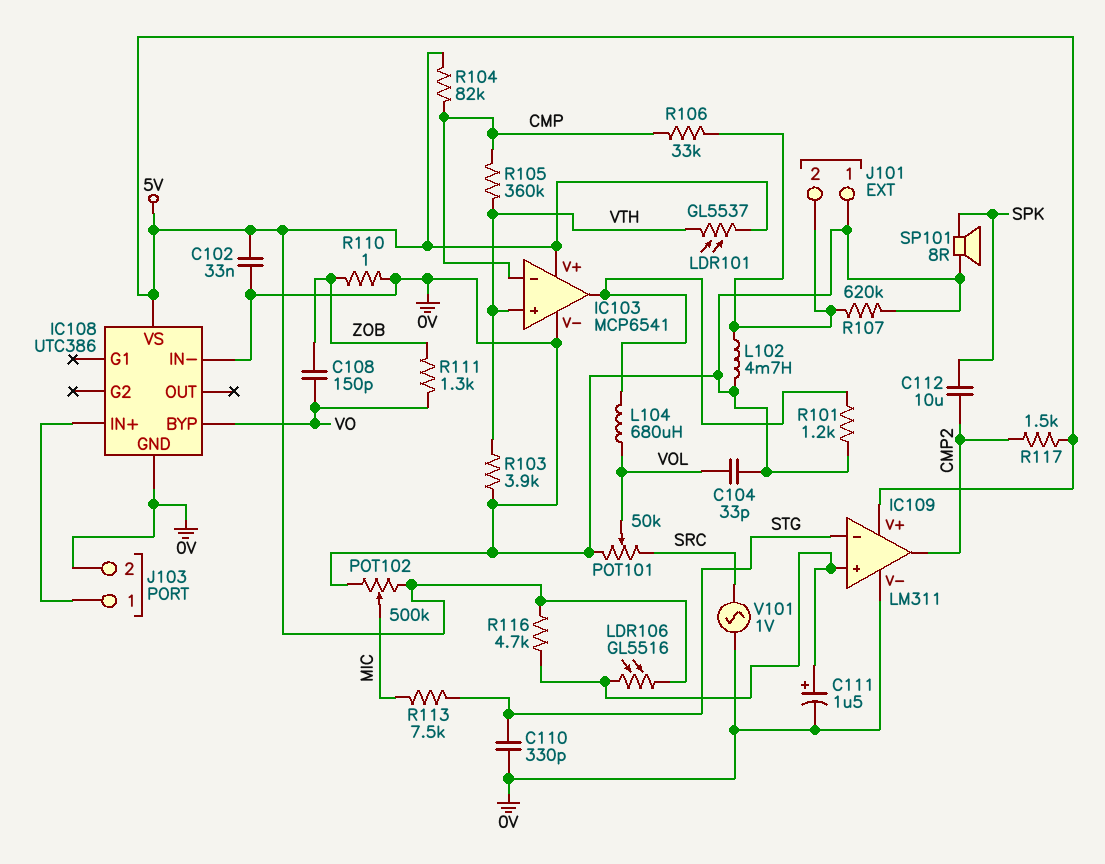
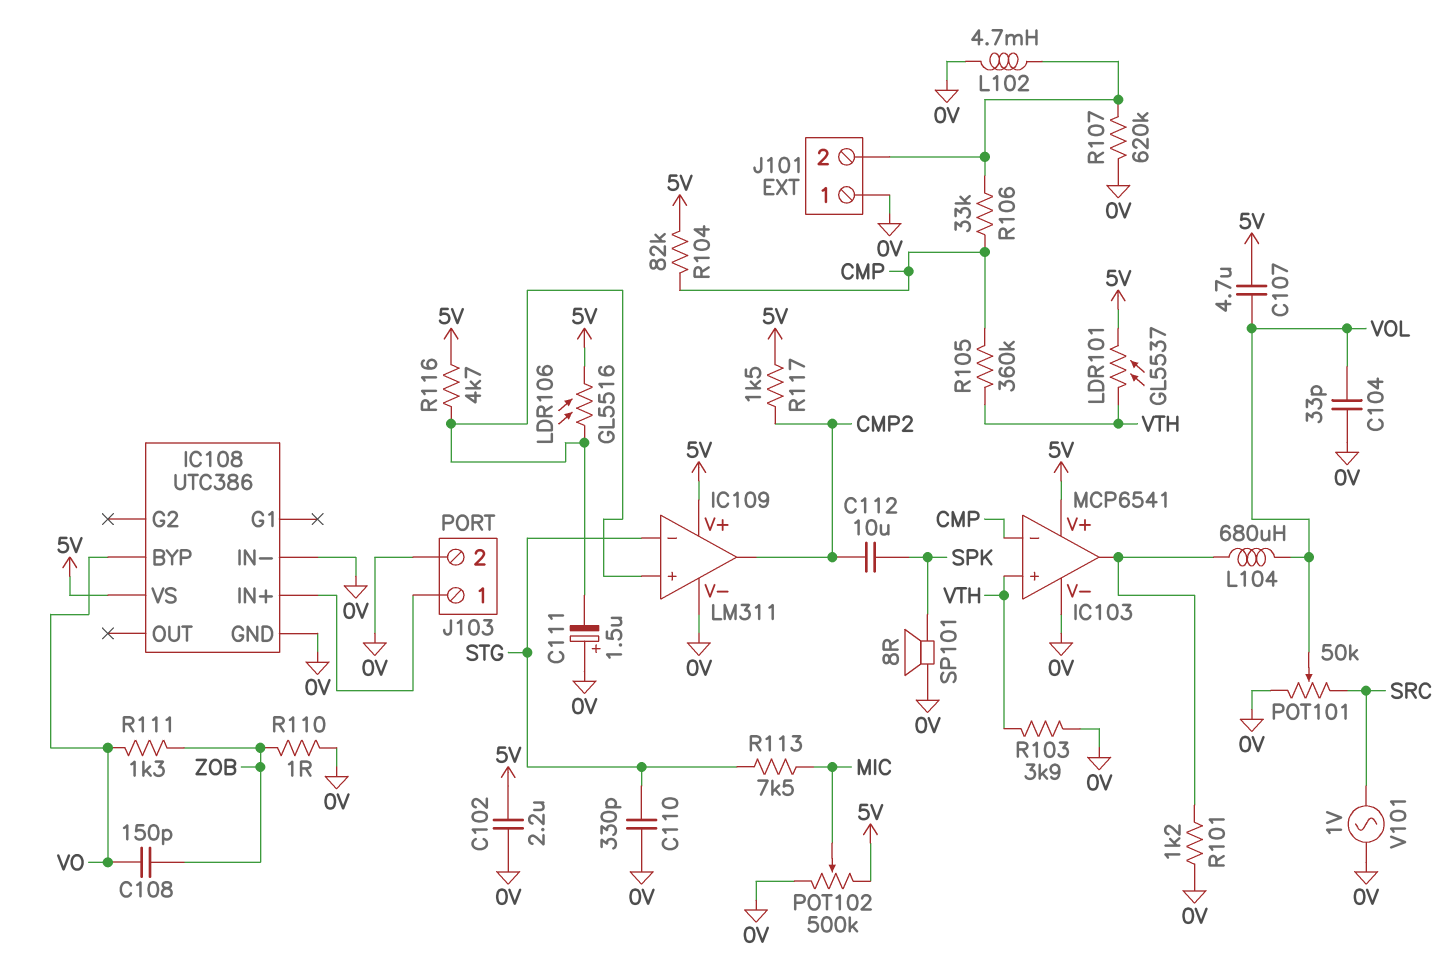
C102: 33nF (0V, 5V) -> 2.2uF (0V, 5V)
C107: none -> 4.7uF (5V, VOL)
C111: 1.5uF (plus IC109/in+, minus 0V) -> 1.5uF (plus 0V, minus IC109/in+)

